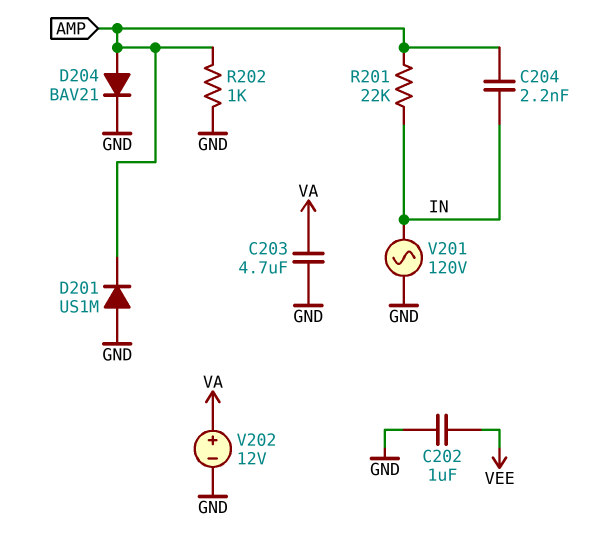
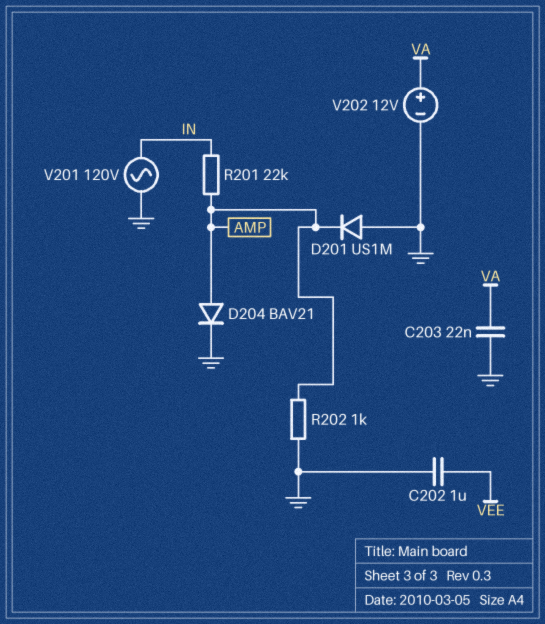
C203: 4.7uF (GND, VA) -> 22nF (GND, VA)
C204: 2.2nF (AMP, IN) -> none

